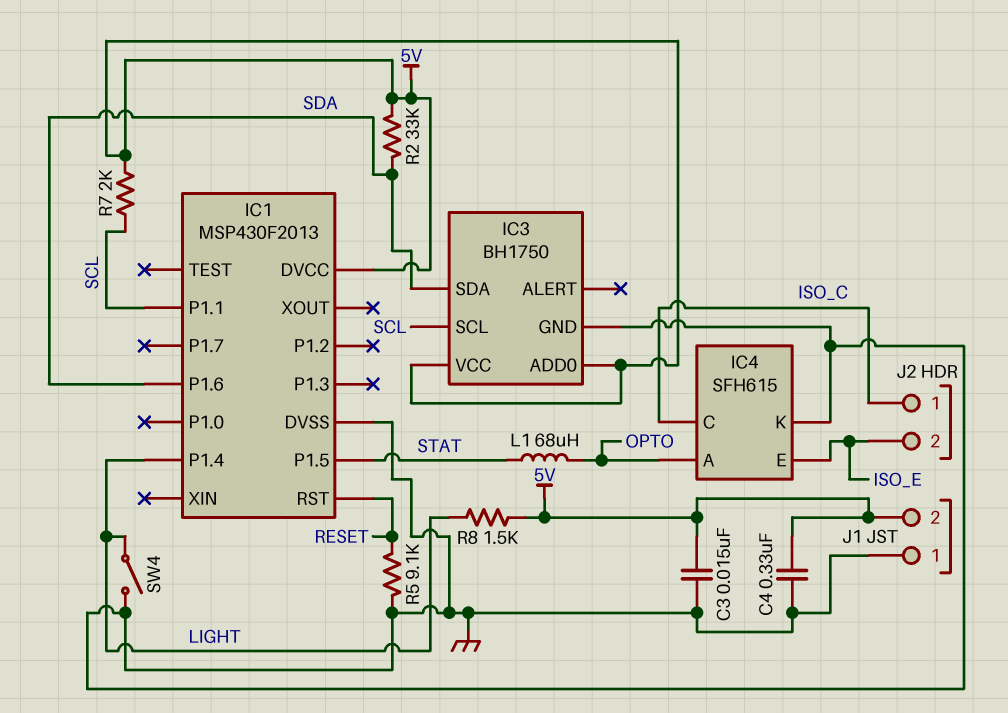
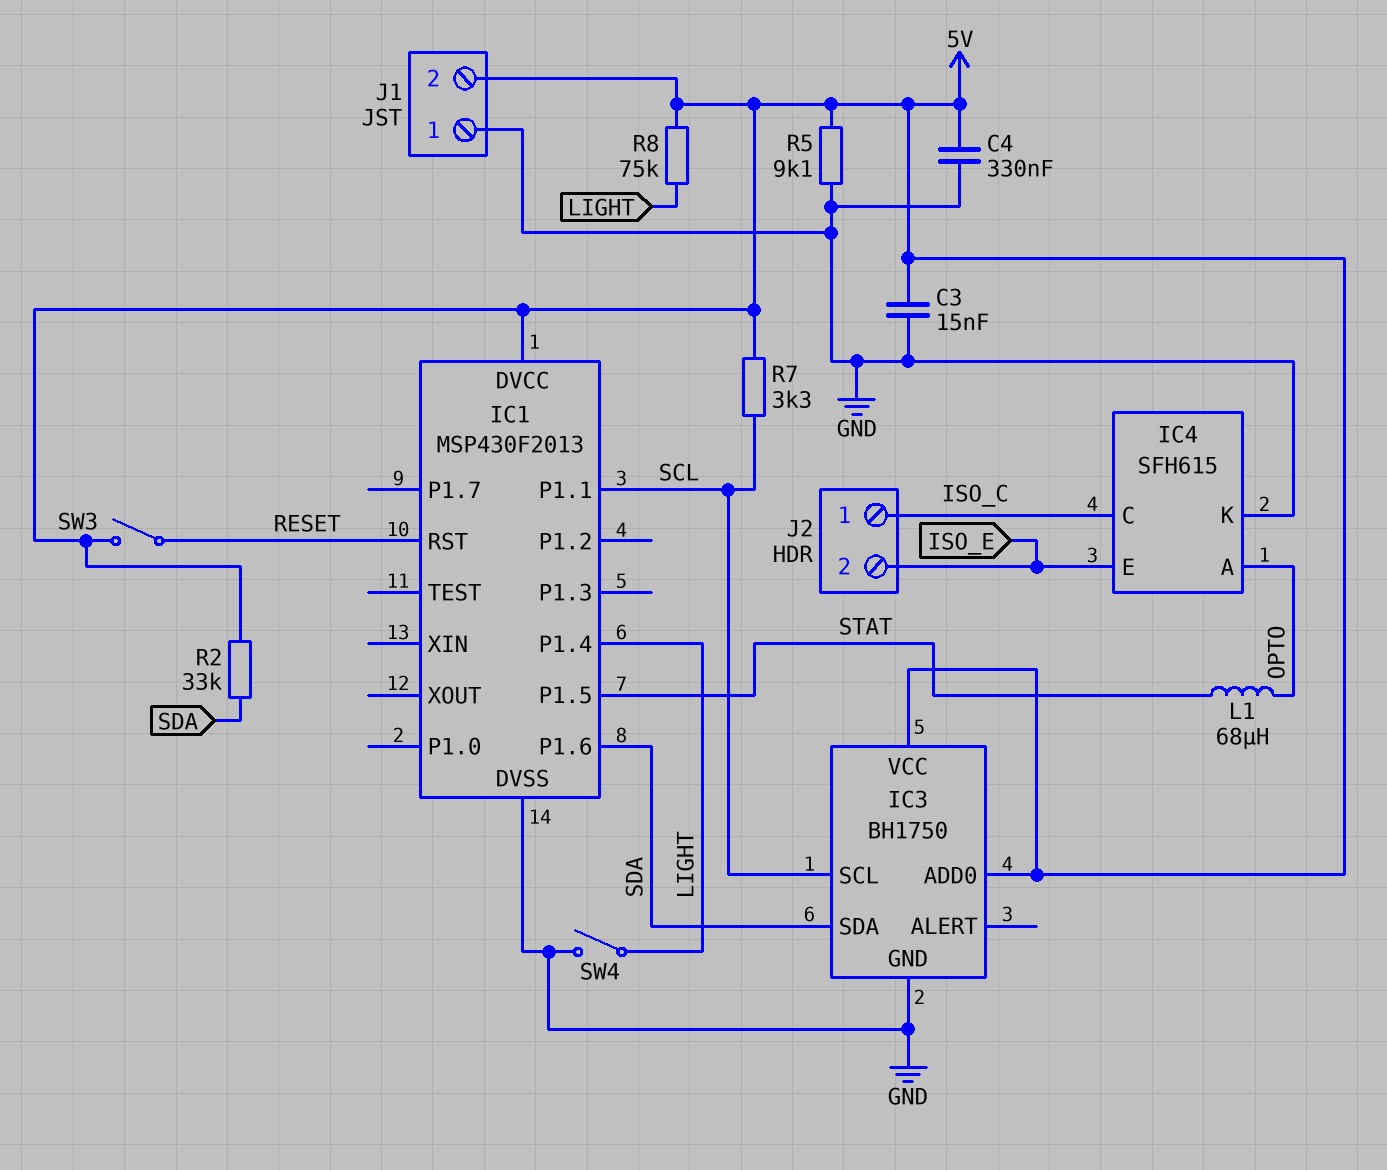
R5: 9.1k (GND, RESET) -> 9.1k (5V, GND)
R7: 2k (5V, SCL) -> 3.3k (5V, SCL)
R8: 1.5k (5V, LIGHT) -> 75k (5V, LIGHT)
SW3: none -> switch (5V, RESET)

